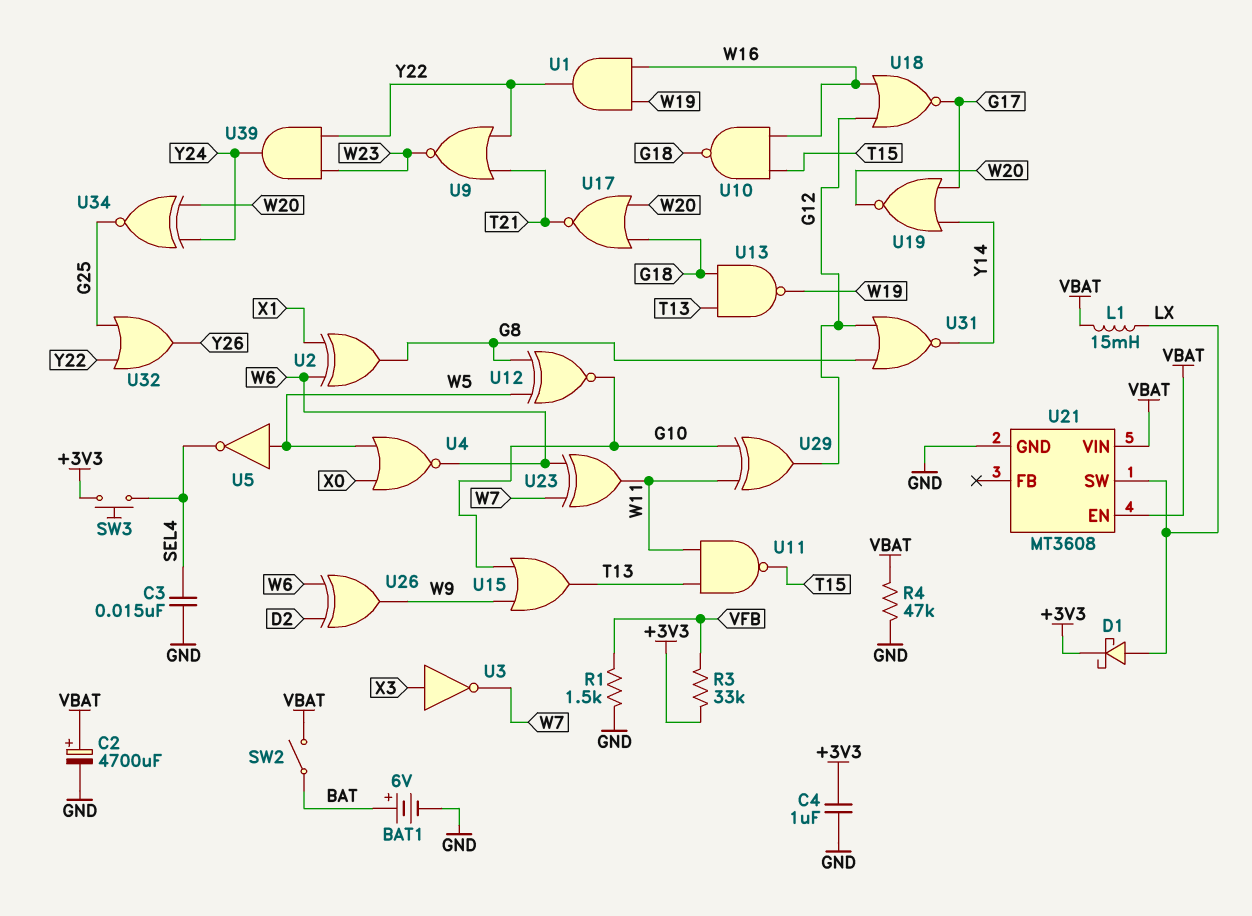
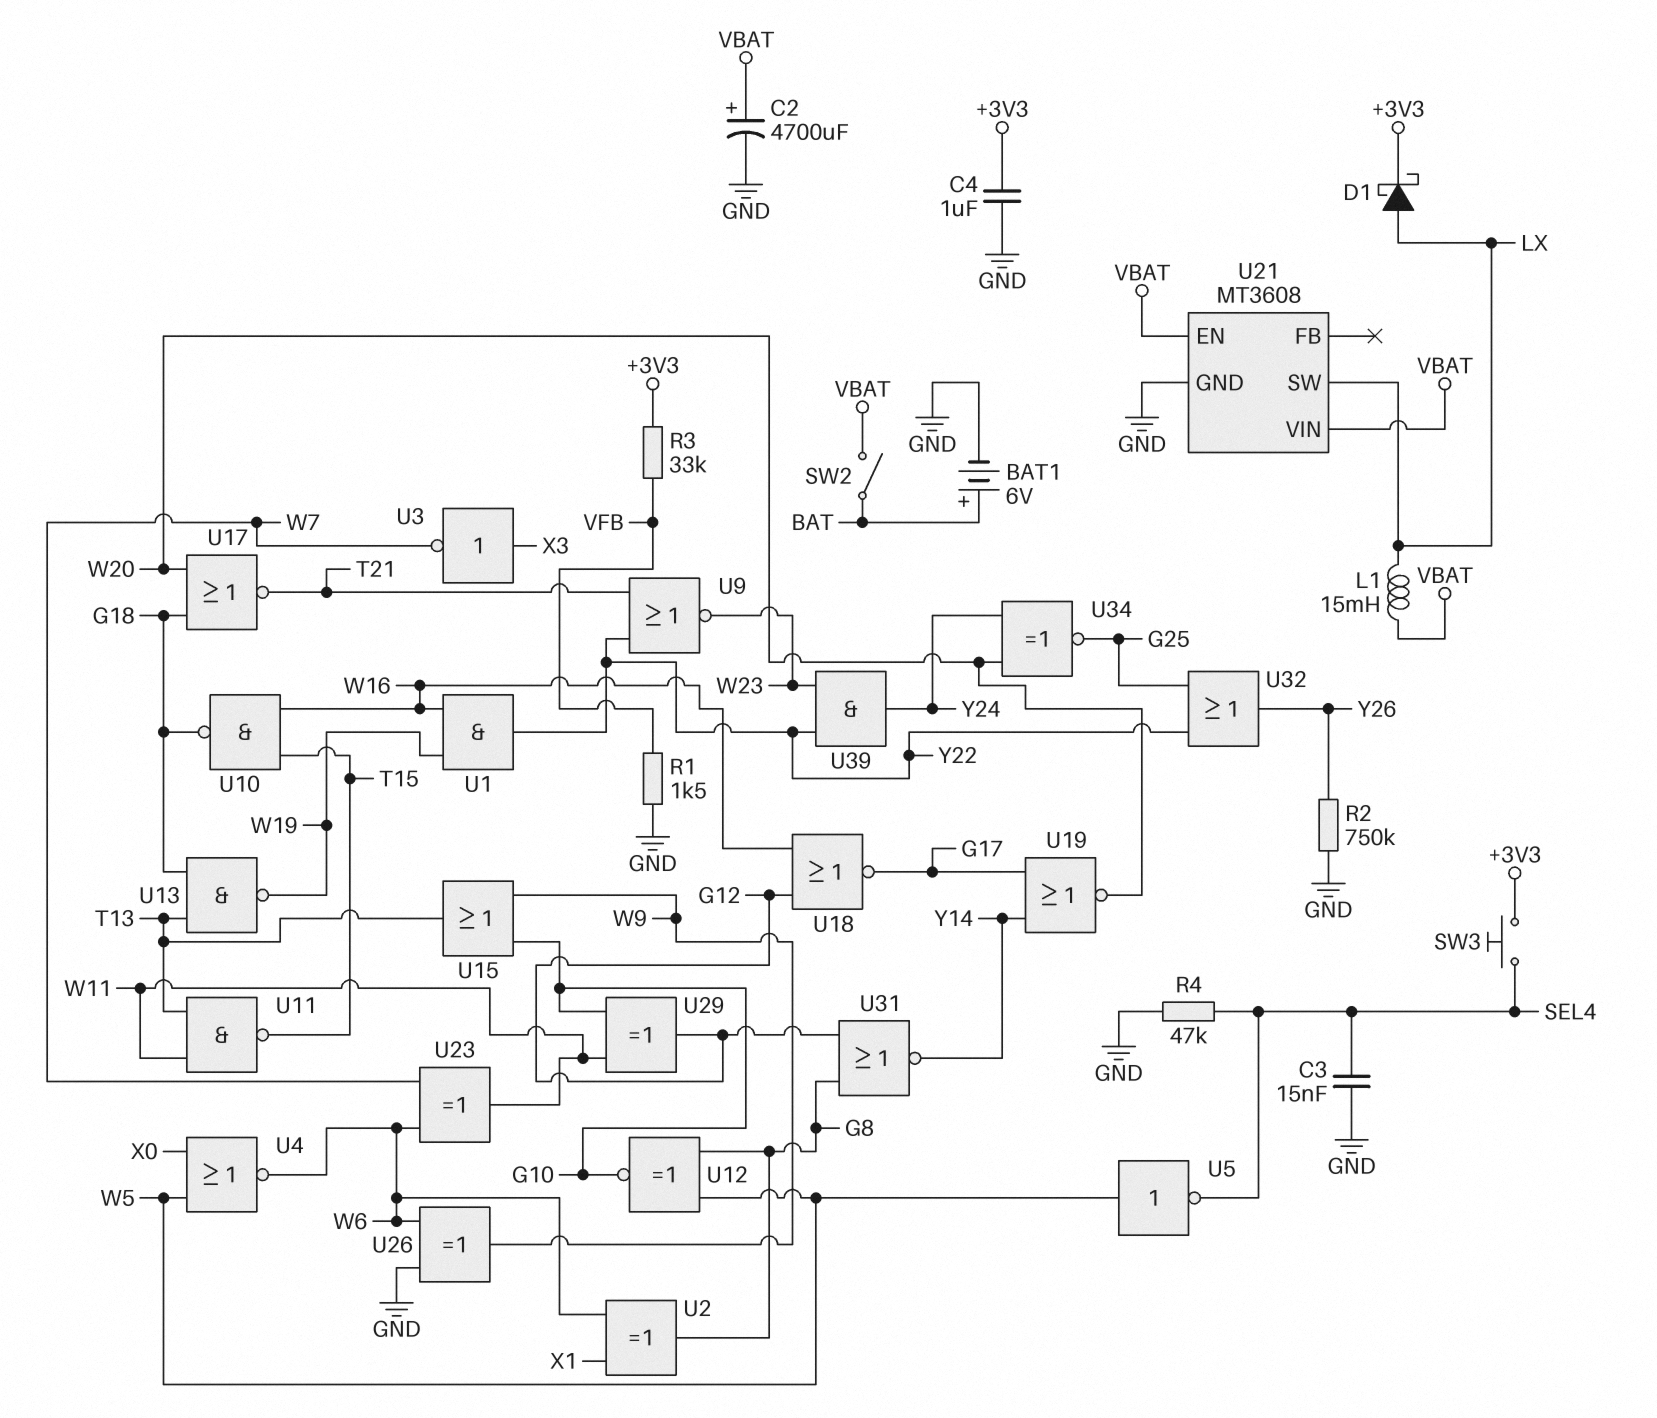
R2: none -> 750k (GND, Y26)
R4: 47k (GND, VBAT) -> 47k (GND, SEL4)
U26: XOR (in D2, in W6, out W9) -> XOR (in GND, in W6, out W9)

